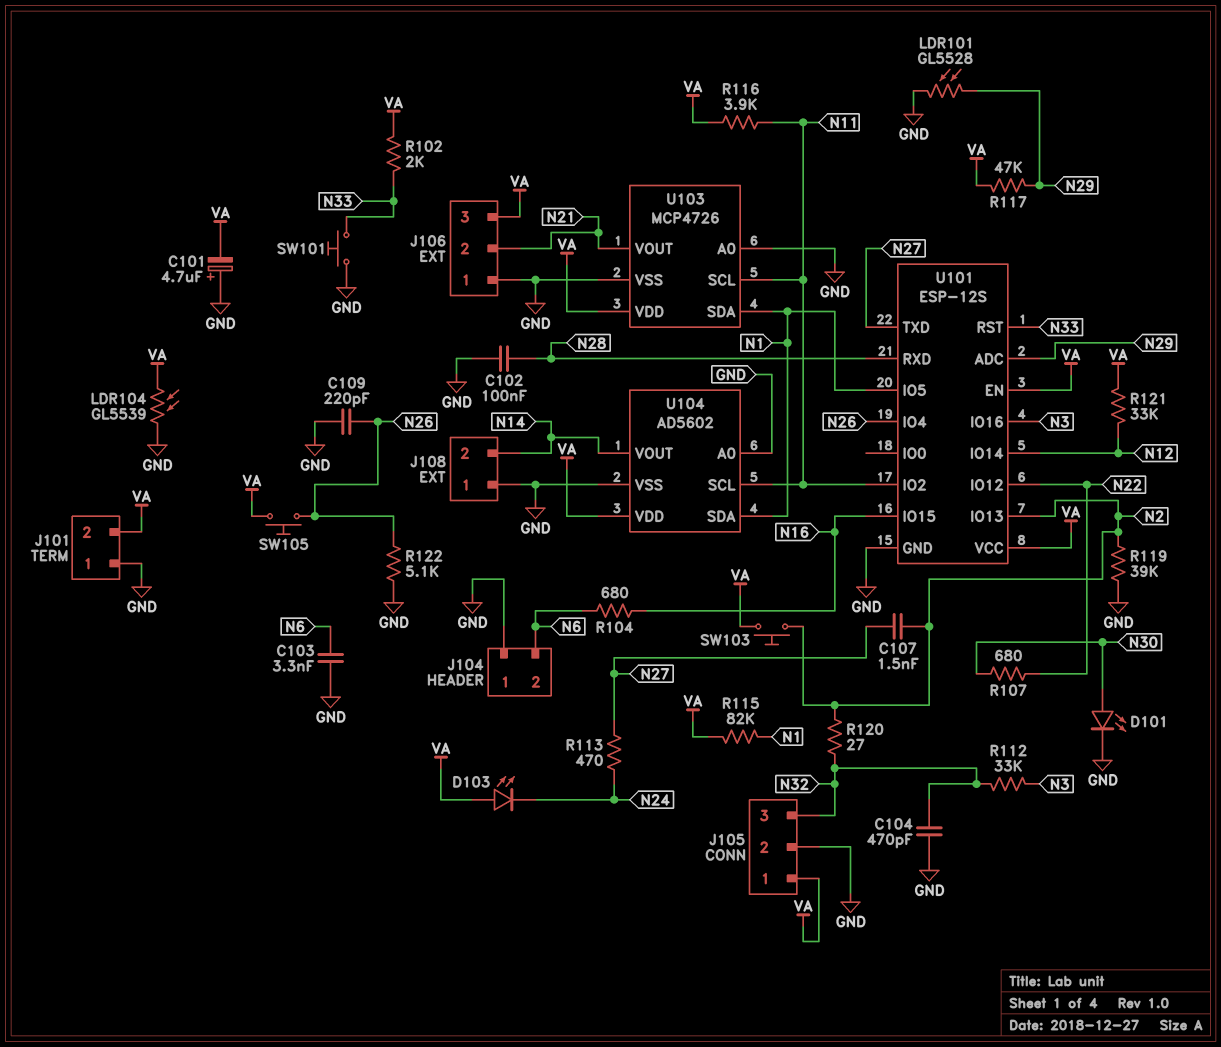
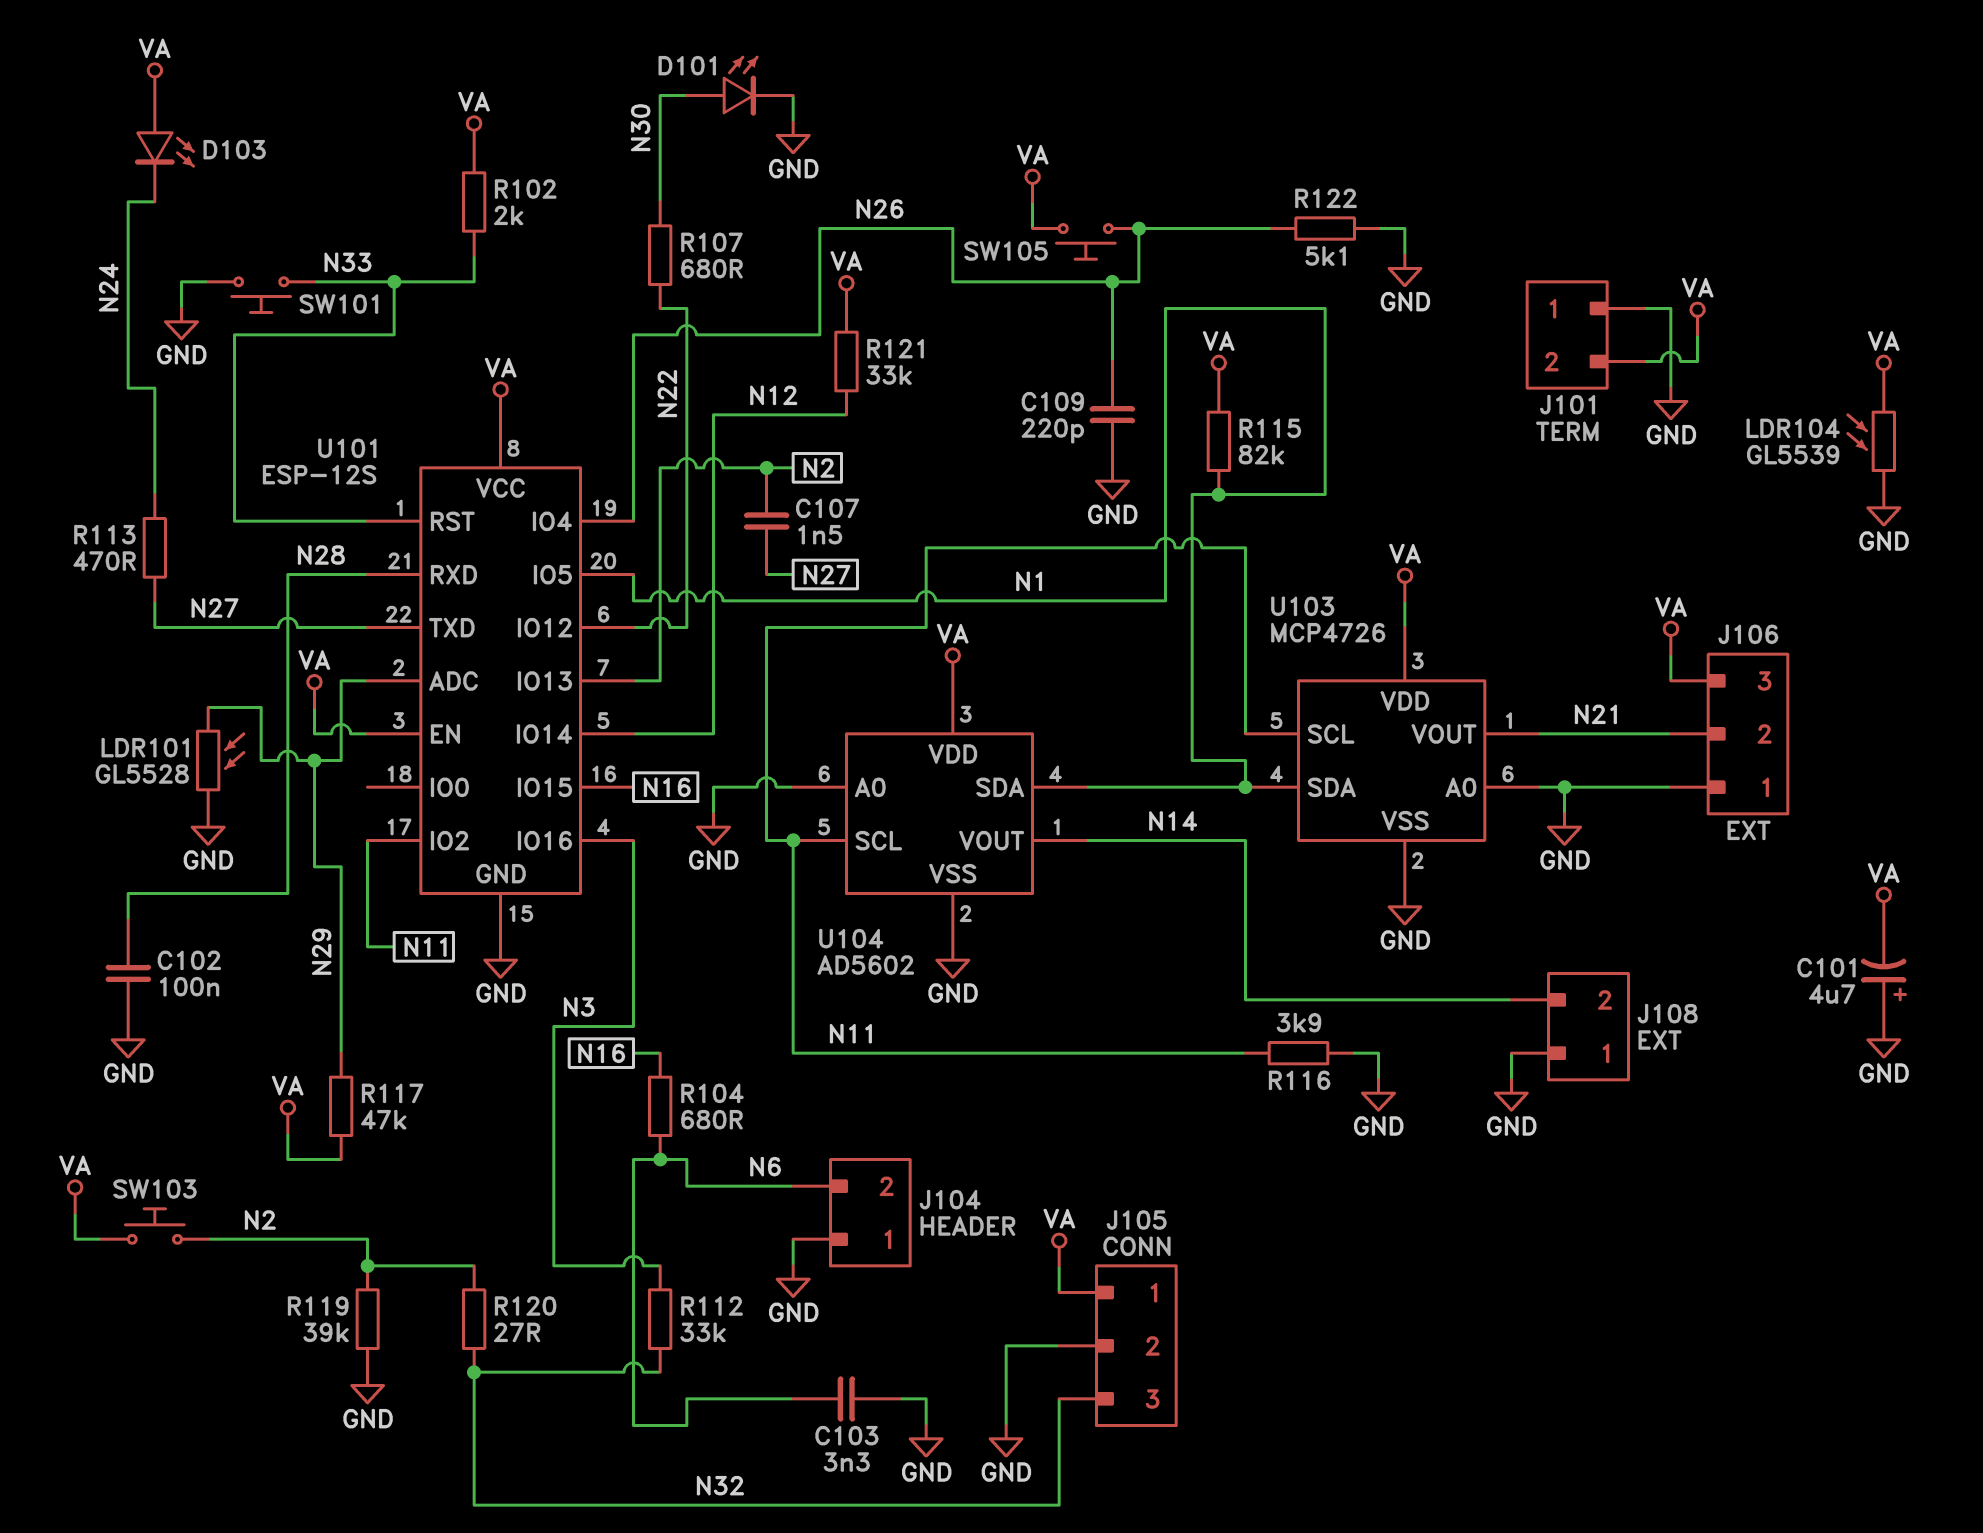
C104: 470pF (GND, N32) -> none
R116: 3.9k (N11, VA) -> 3.9k (GND, N11)

